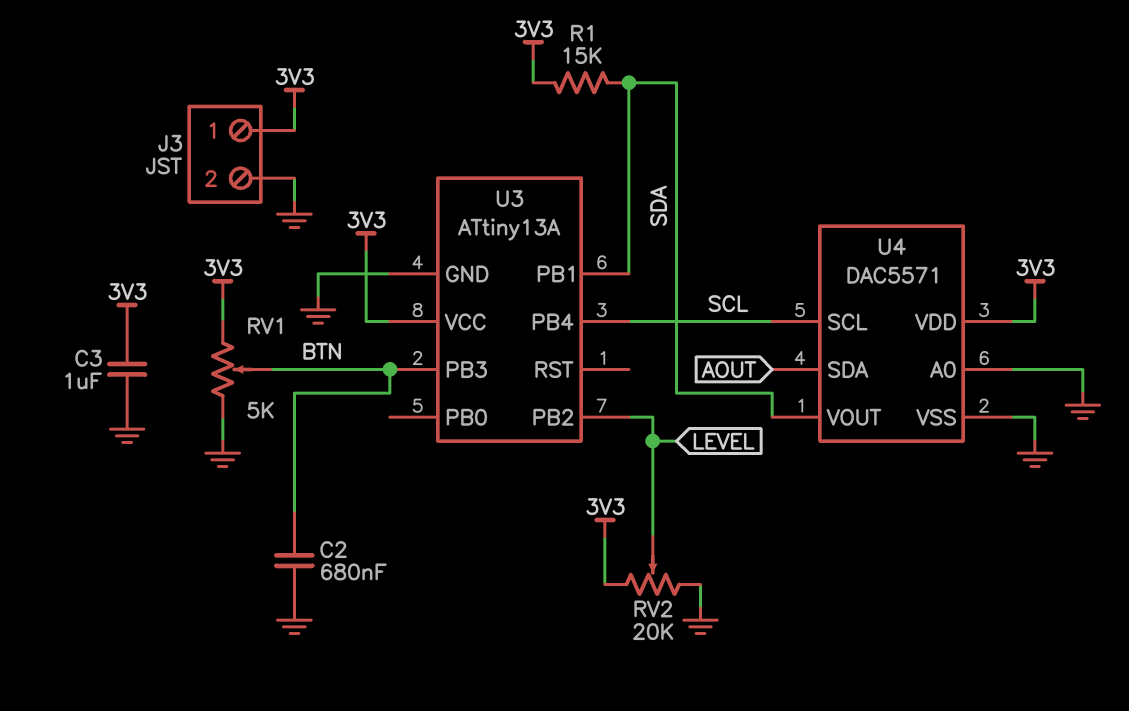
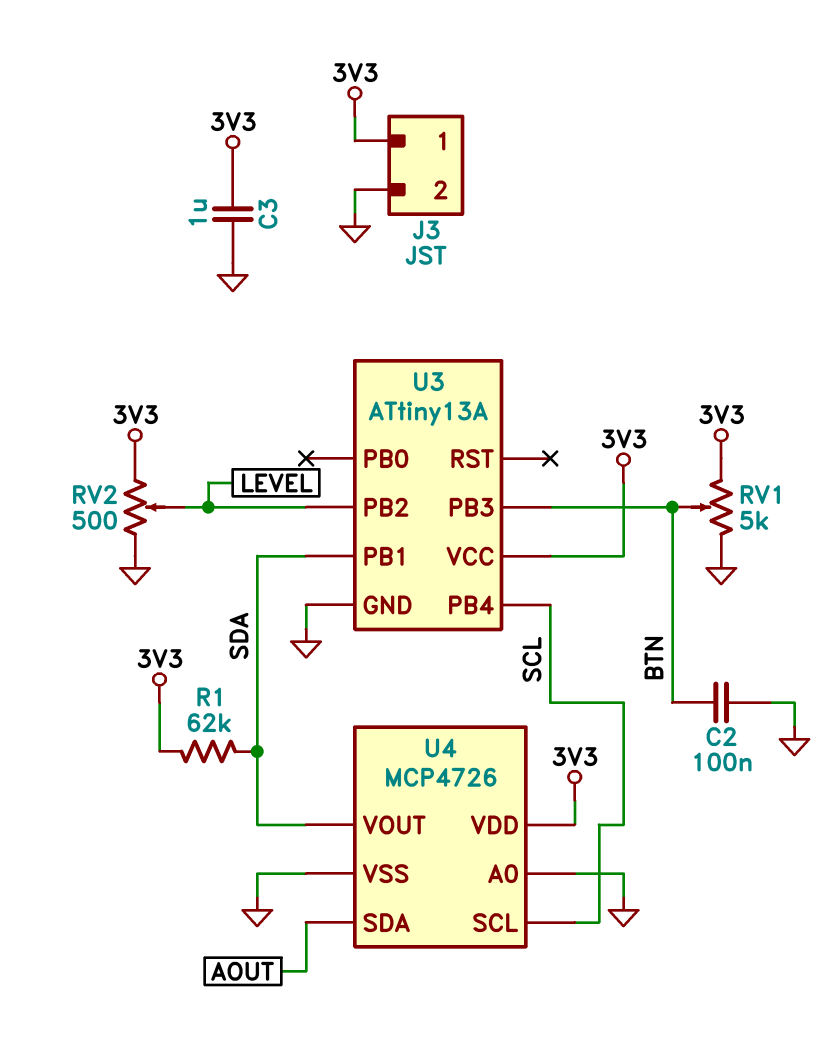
C2: 680nF (BTN, GND) -> 100nF (BTN, GND)
R1: 15k (3V3, SDA) -> 62k (3V3, SDA)
RV2: 20k (3V3, GND, wiper LEVEL) -> 500 (3V3, GND, wiper LEVEL)
U4: DAC5571 -> MCP4726

